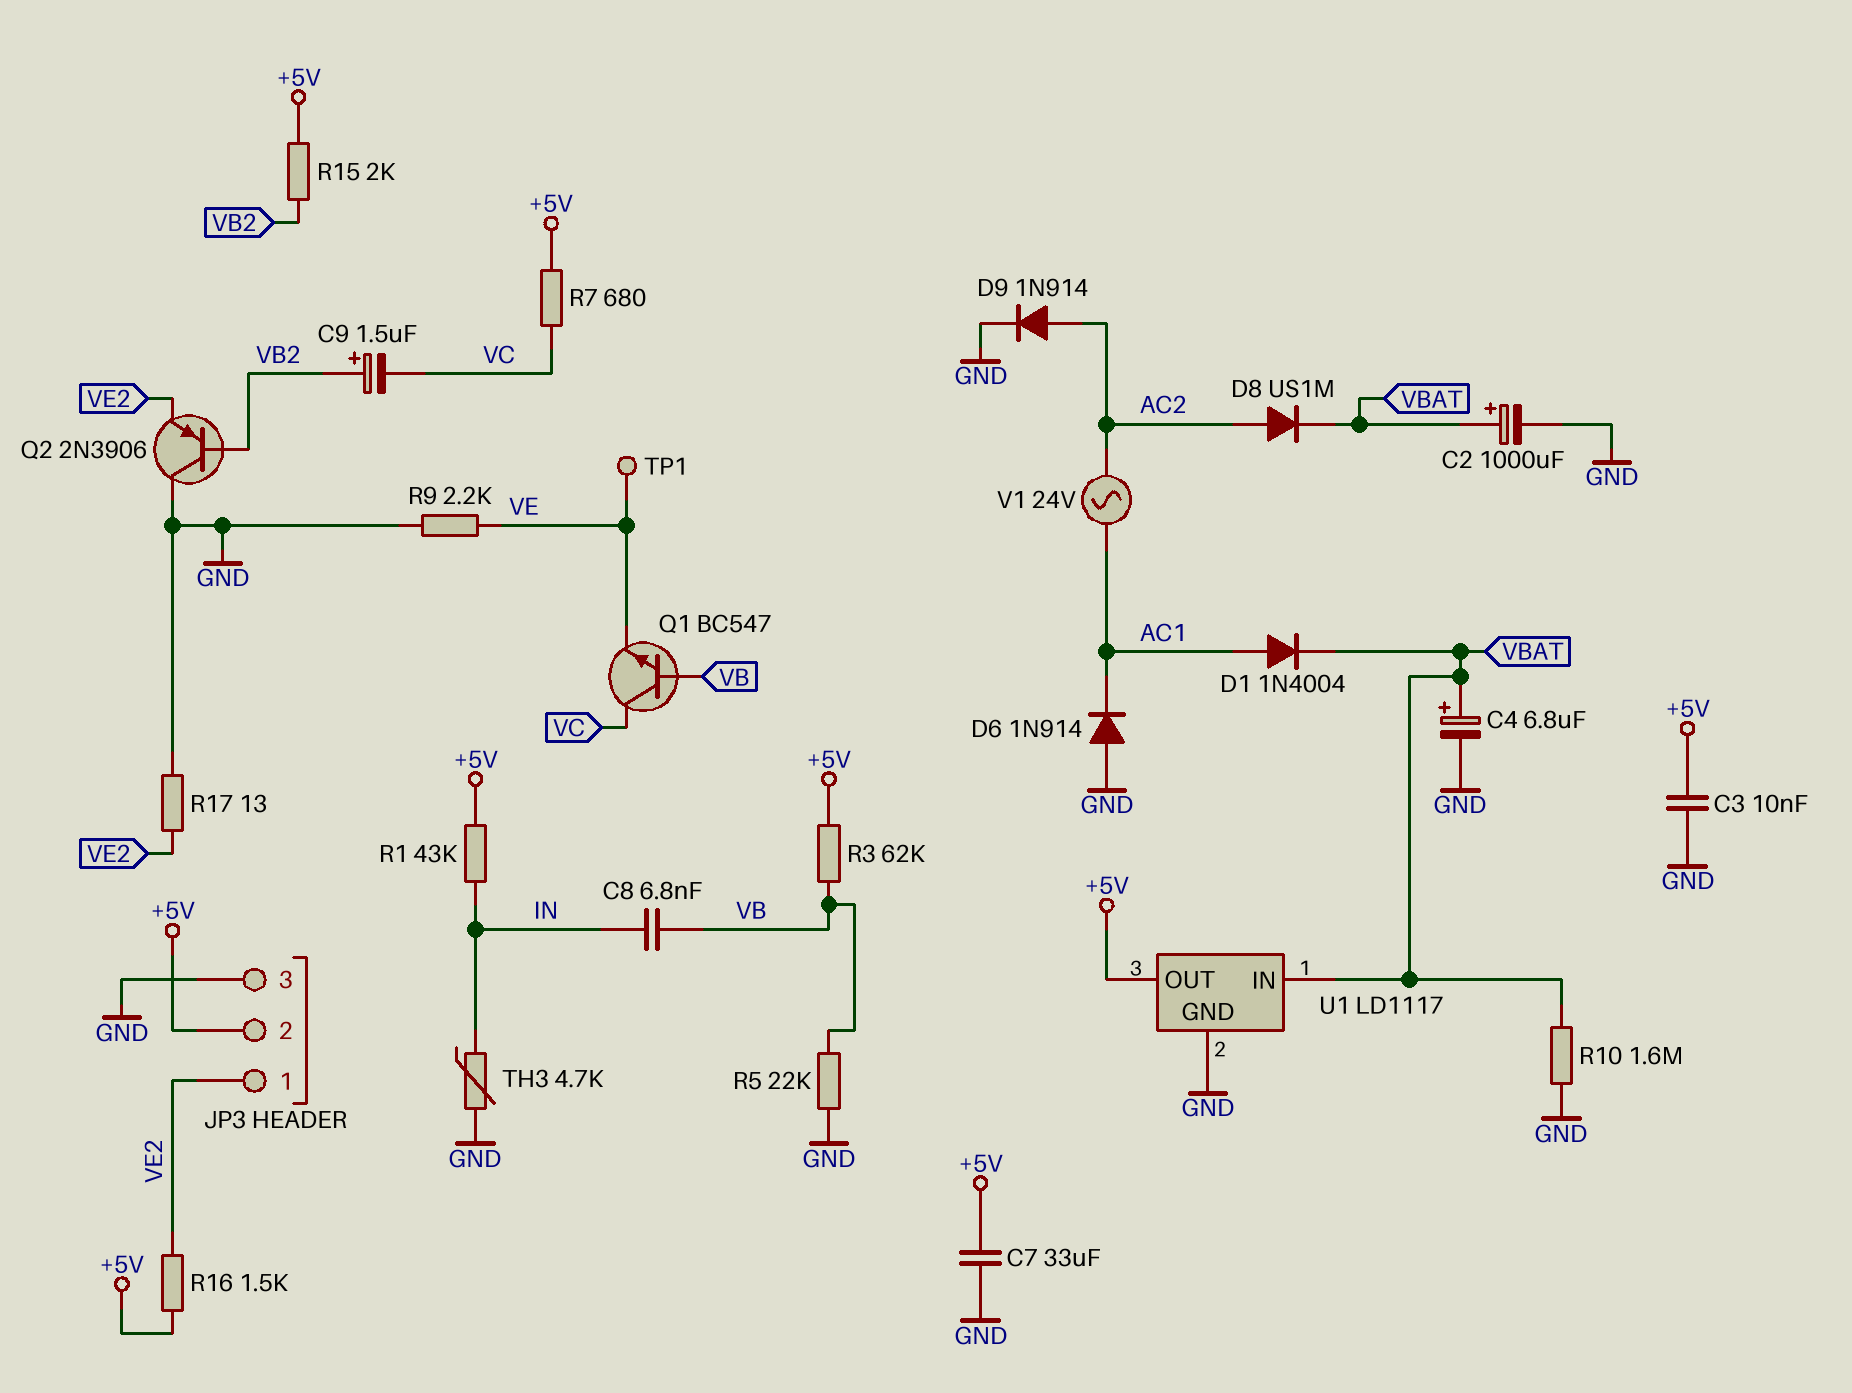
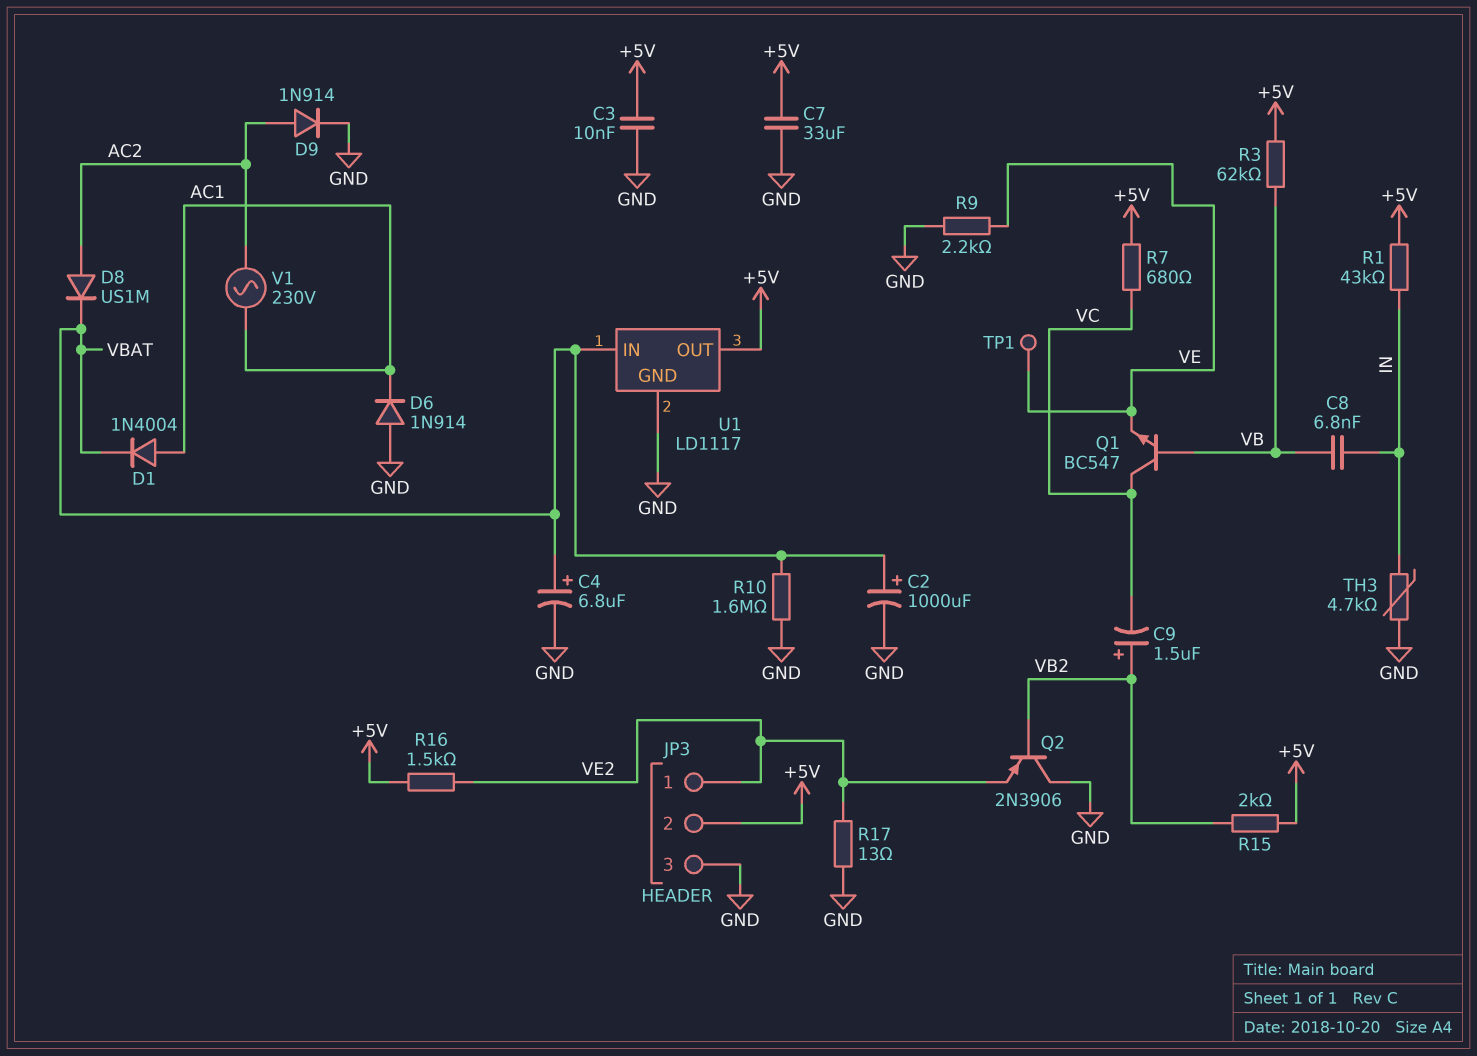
R5: 22k (GND, VB) -> none
V1: AC 24V (AC1, AC2) -> AC 230V (AC1, AC2)

